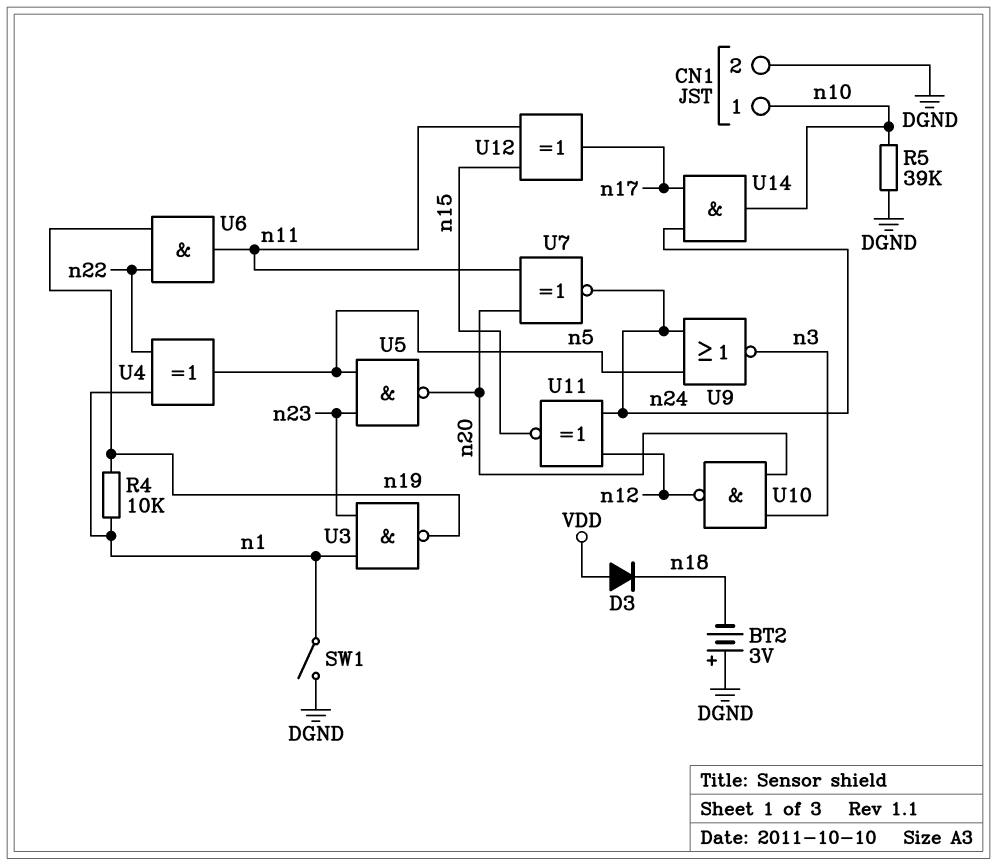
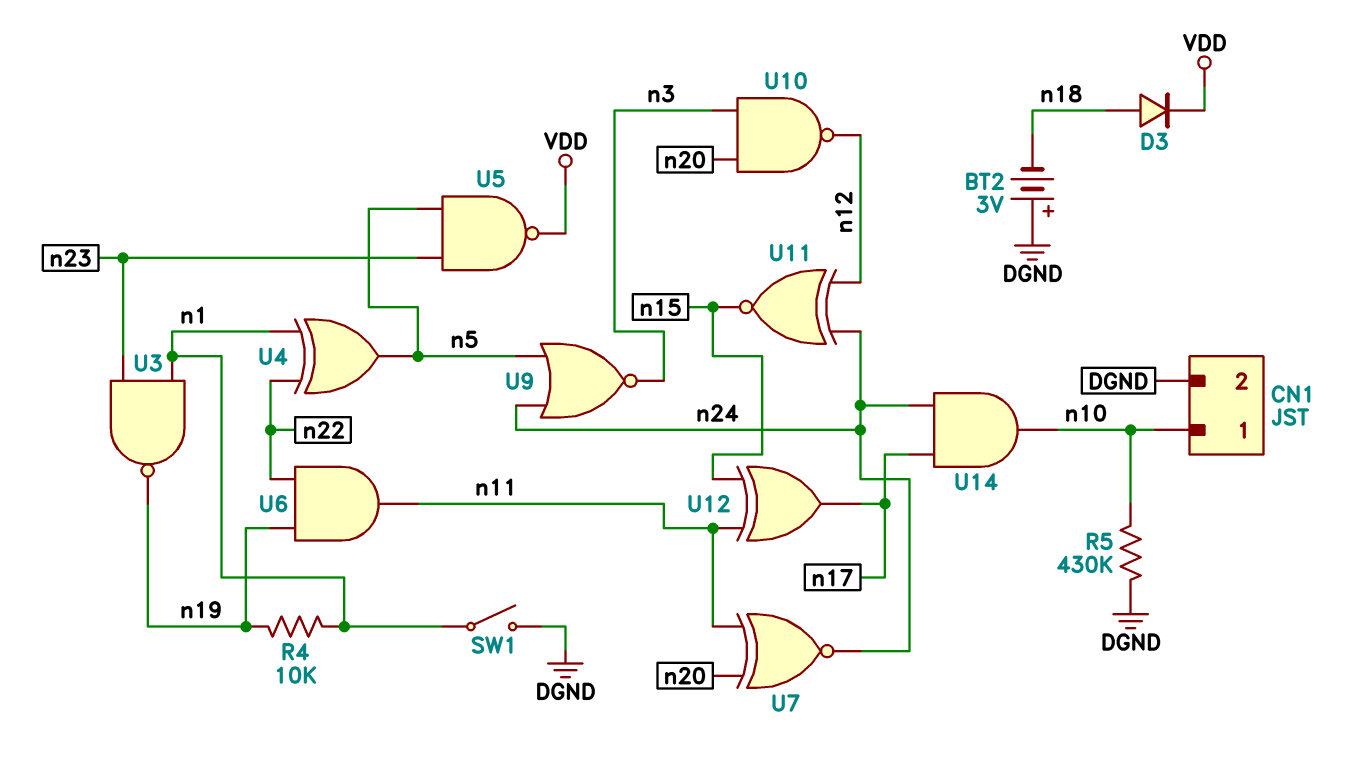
D3: diode (A VDD, K n18) -> diode (A n18, K VDD)
R5: 39k (DGND, n10) -> 430k (DGND, n10)
U5: NAND (in n5, in n23, out n20) -> NAND (in n5, in n23, out VDD)

